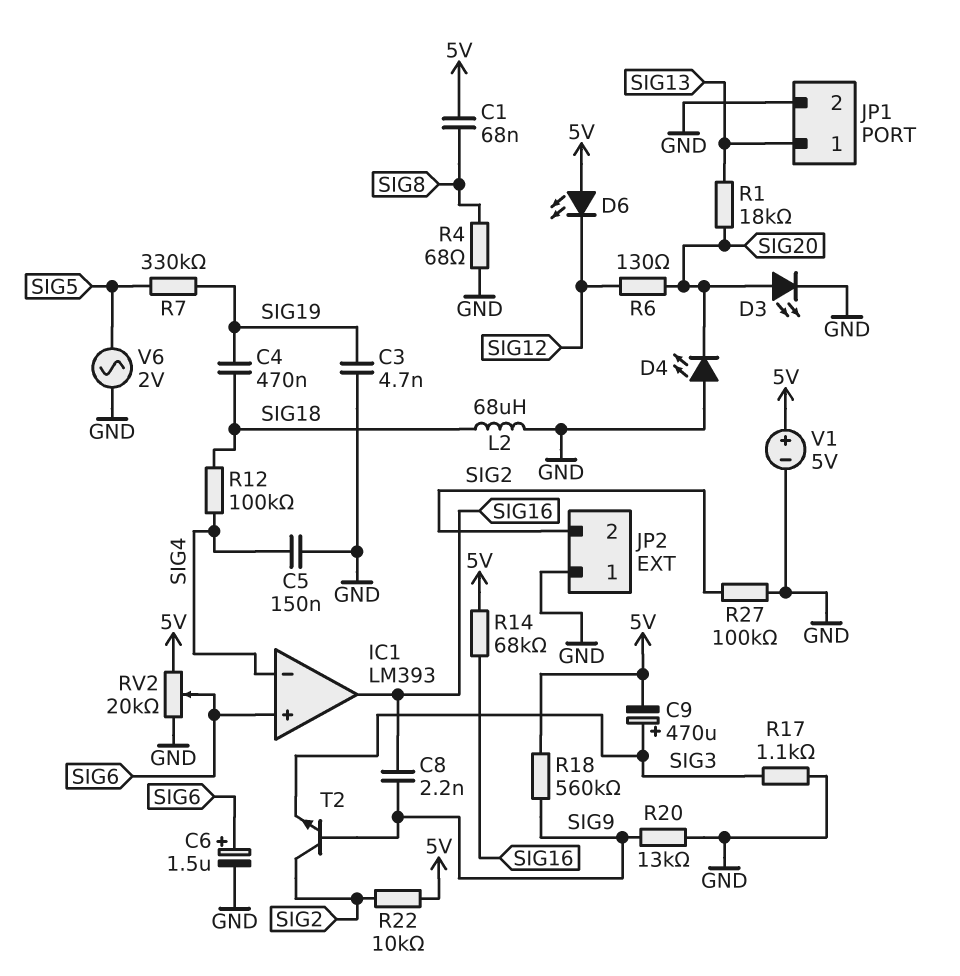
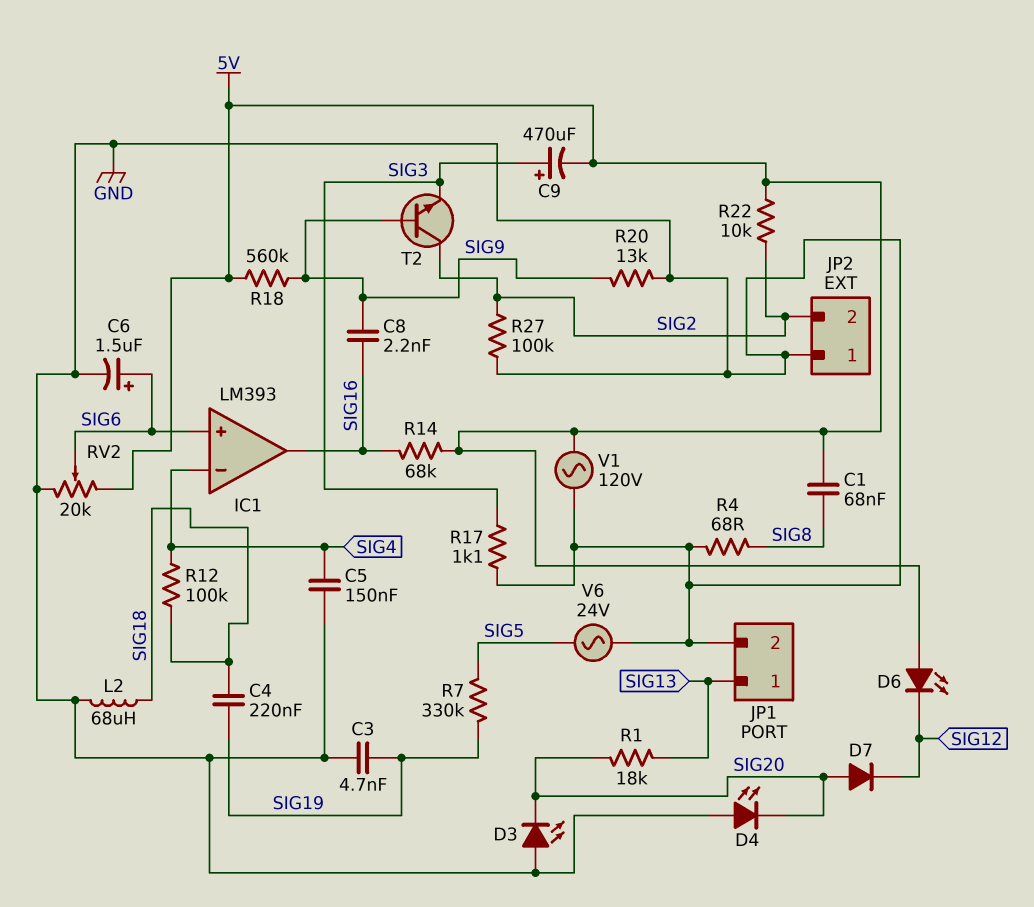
C4: 470nF (SIG18, SIG19) -> 220nF (SIG18, SIG19)
D3: LED (A SIG20, K GND) -> LED (A GND, K SIG20)
D7: none -> diode (A SIG20, K SIG12)
R6: 130 (SIG12, SIG20) -> none
V1: 5V (plus 5V, minus GND) -> AC 120V (5V, GND)
V6: AC 2V (GND, SIG5) -> AC 24V (GND, SIG5)

